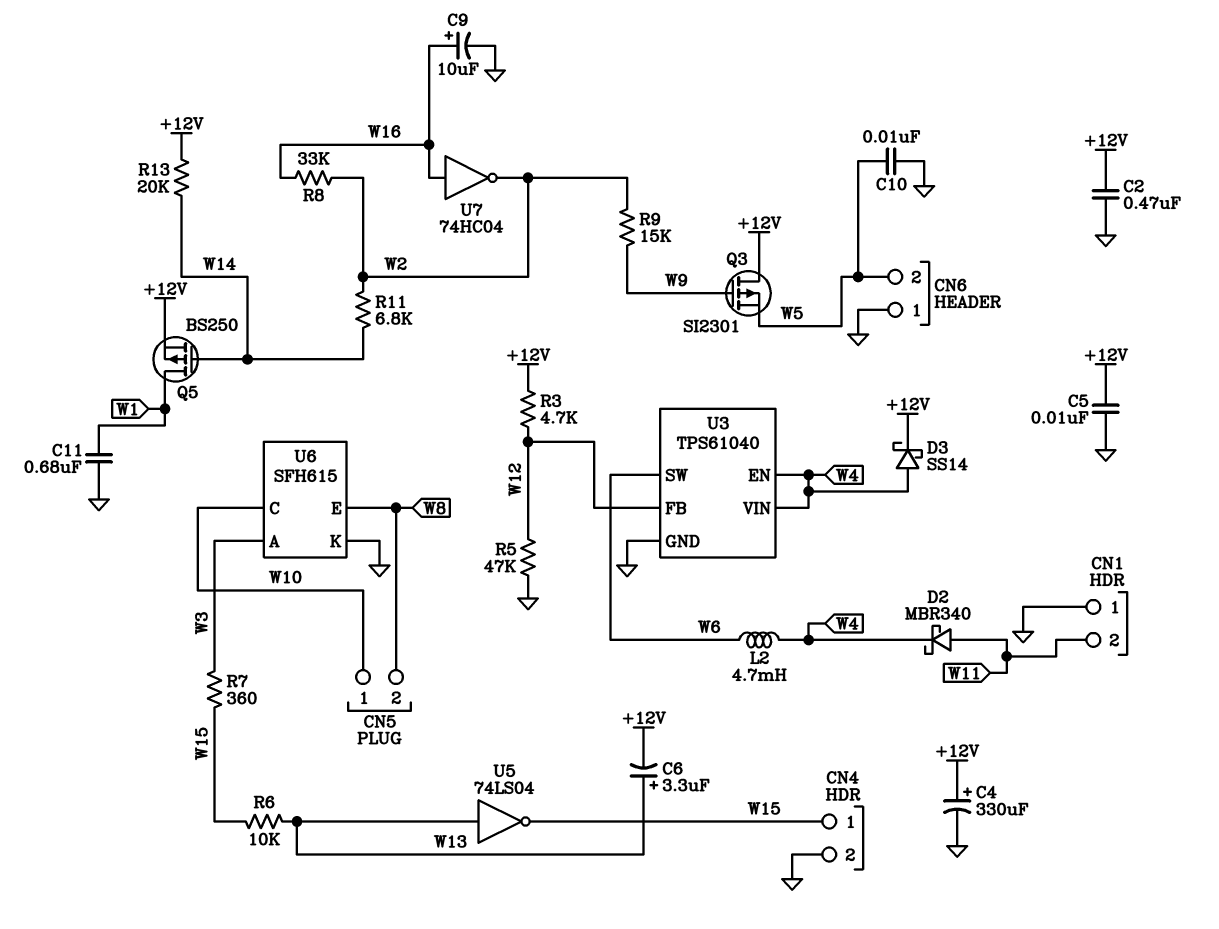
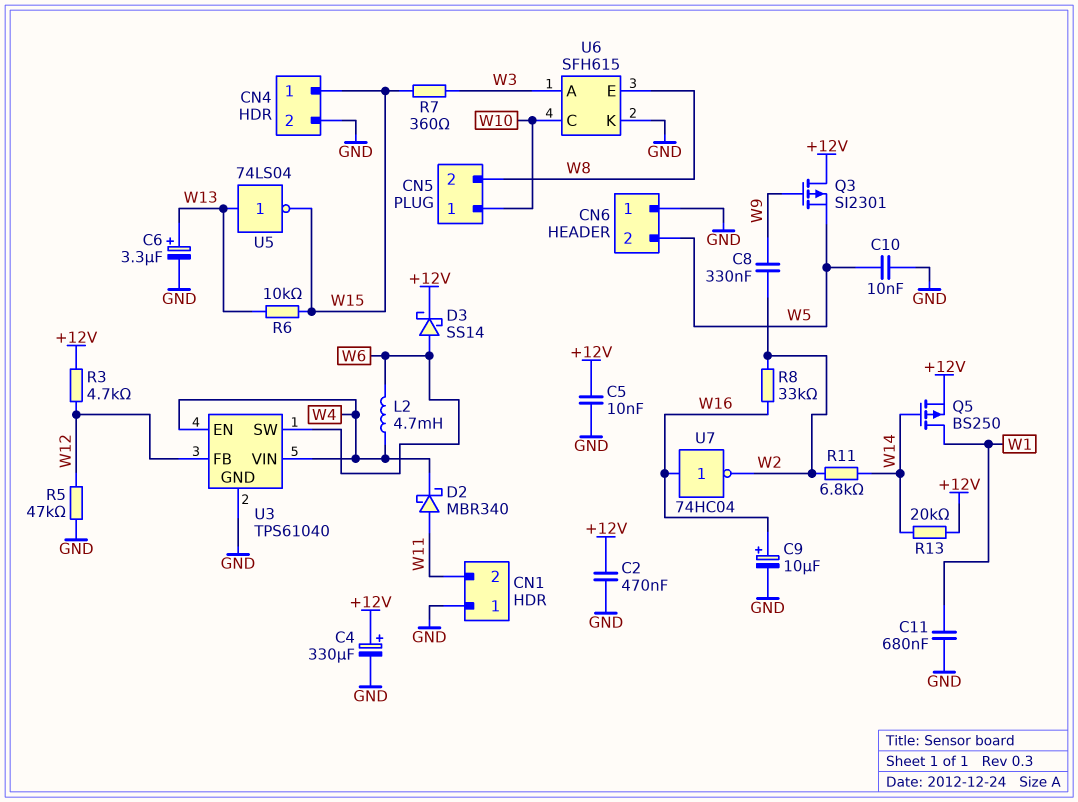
C6: 3.3uF (plus W13, minus +12V) -> 3.3uF (plus W13, minus GND)
C8: none -> 330nF (W2, W9)
D3: schottky SS14 (A W4, K +12V) -> schottky SS14 (A W6, K +12V)
R9: 15k (W2, W9) -> none

